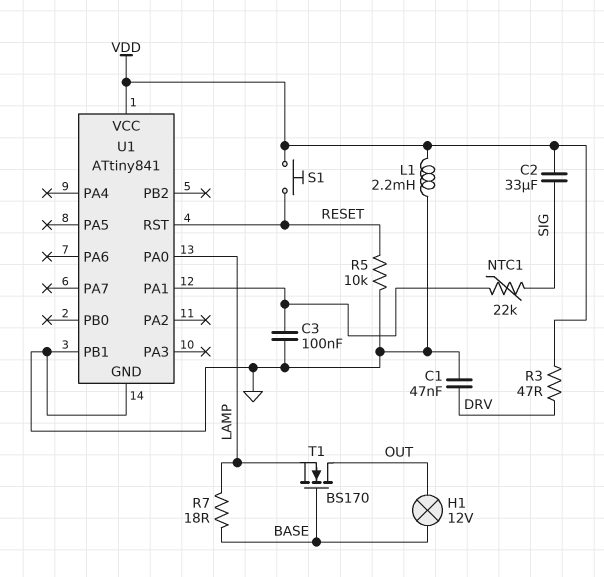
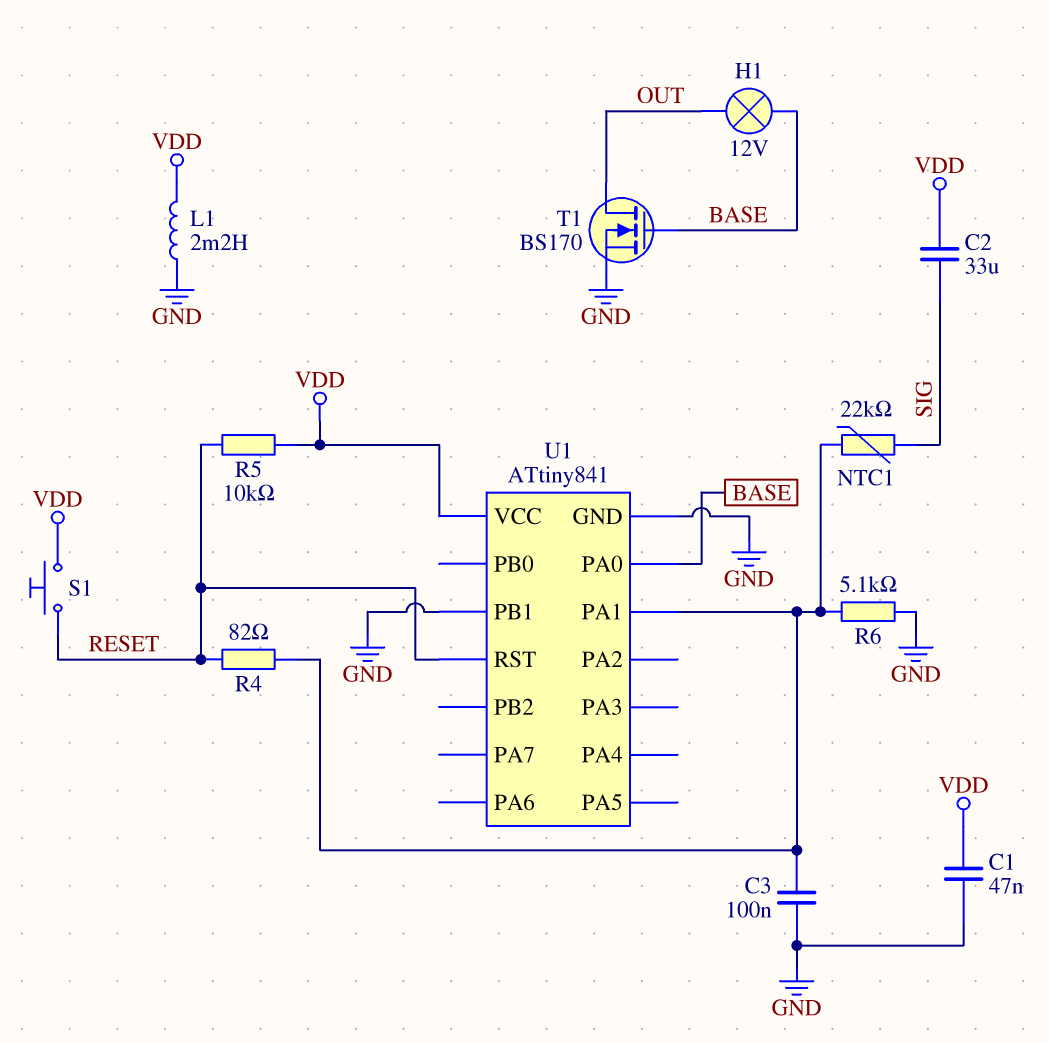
C1: 47nF (DRV, GND) -> 47nF (GND, VDD)
R3: 47 (DRV, VDD) -> none
R4: none -> 82 (RESET, U1/PA1)
R5: 10k (GND, RESET) -> 10k (RESET, VDD)
R6: none -> 5.1k (GND, U1/PA1)
R7: 18 (BASE, LAMP) -> none
T1: NMOS BS170 (G BASE, D OUT, S LAMP) -> NMOS BS170 (G BASE, D OUT, S GND)
U1 pin PA0: LAMP -> BASE

